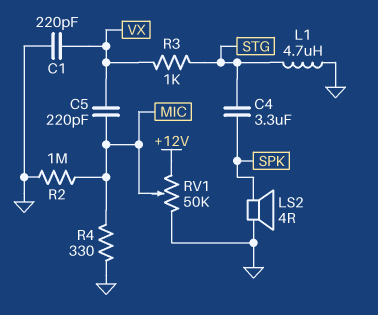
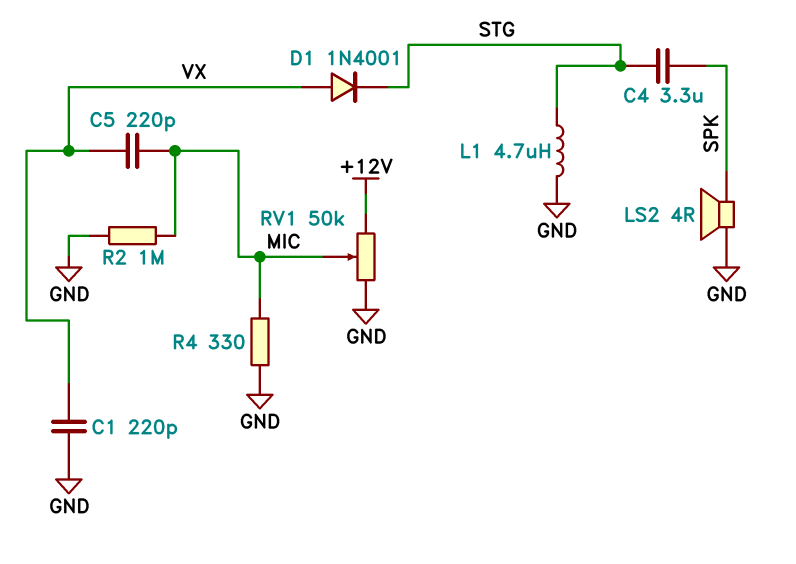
D1: none -> diode 1N4001 (A VX, K STG)
R3: 1k (STG, VX) -> none

